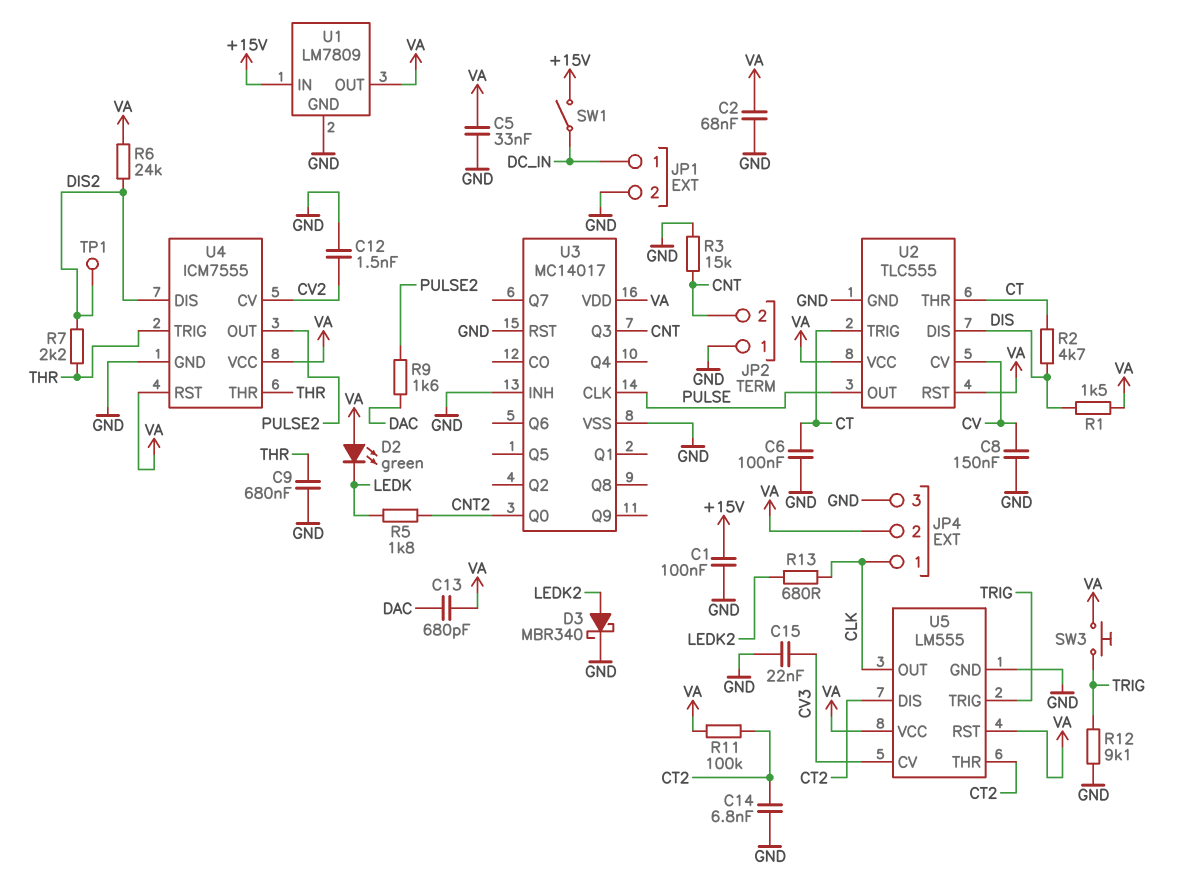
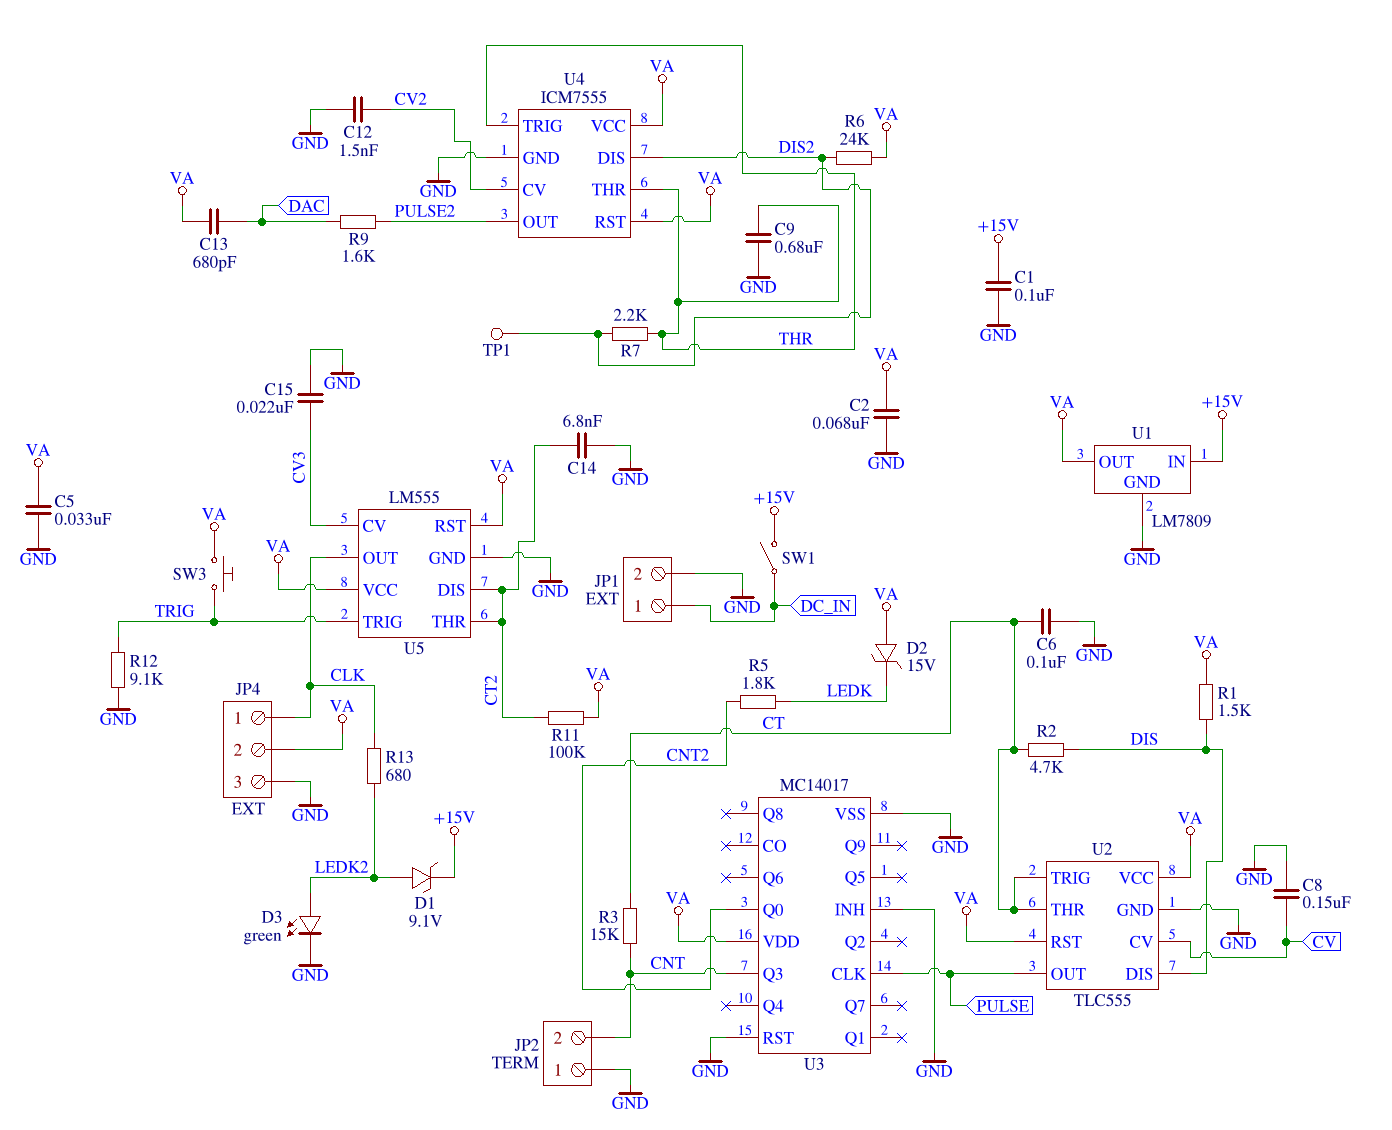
D1: none -> zener 9.1V (A LEDK2, K +15V)
D2: LED green (A VA, K LEDK) -> zener 15V (A VA, K LEDK)
D3: schottky MBR340 (A LEDK2, K GND) -> LED green (A LEDK2, K GND)
R3: 15k (CNT, GND) -> 15k (CNT, CT)

